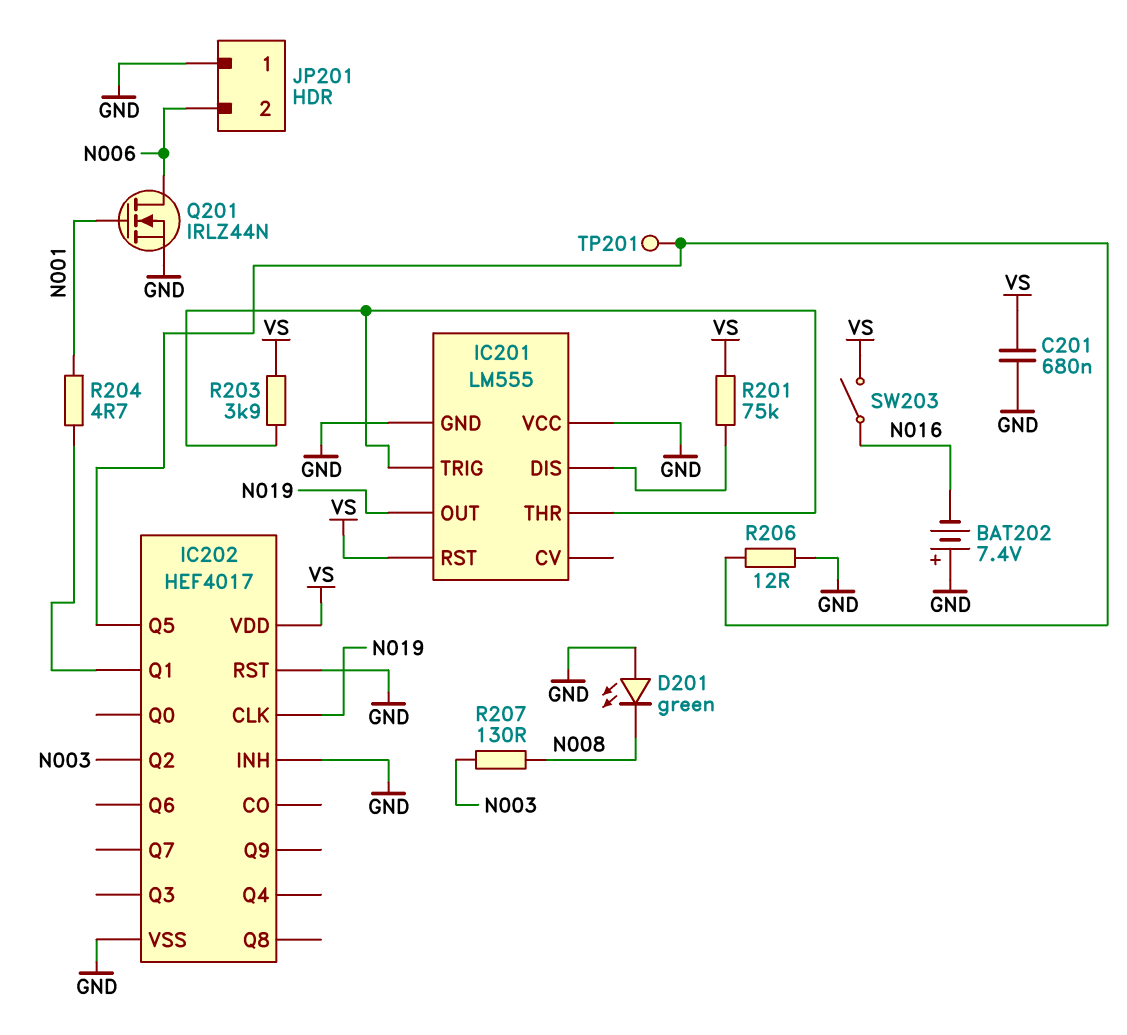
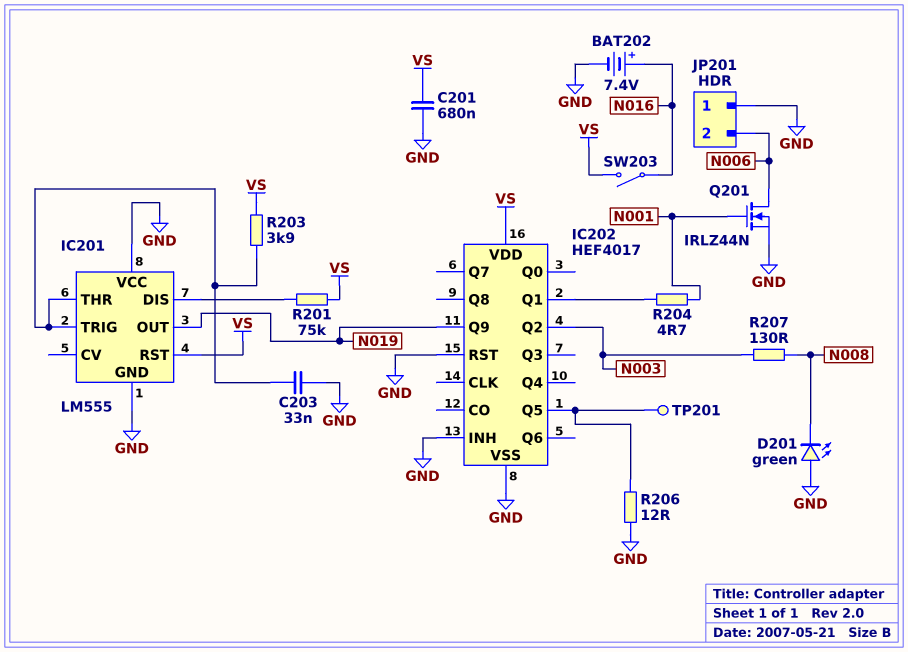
BAT202: 7.4V (plus GND, minus N016) -> 7.4V (plus N016, minus GND)
C203: none -> 33nF (GND, IC201/THR)
IC202 pin CLK: N019 -> none
IC202 pin Q9: none -> N019

